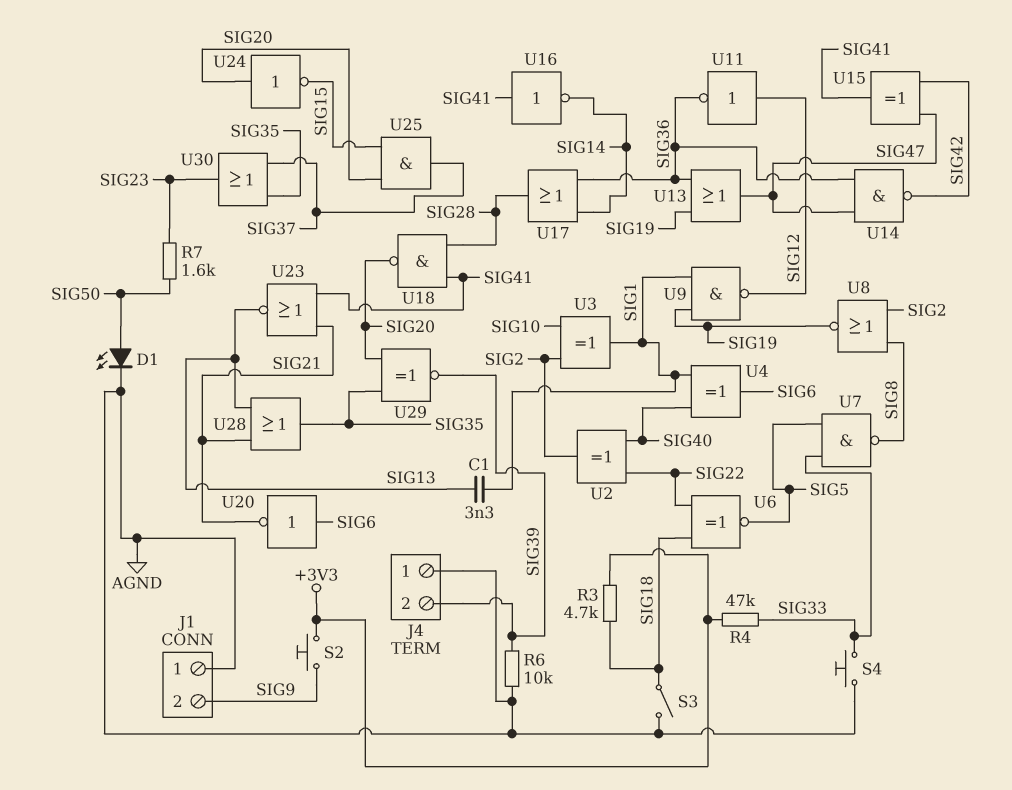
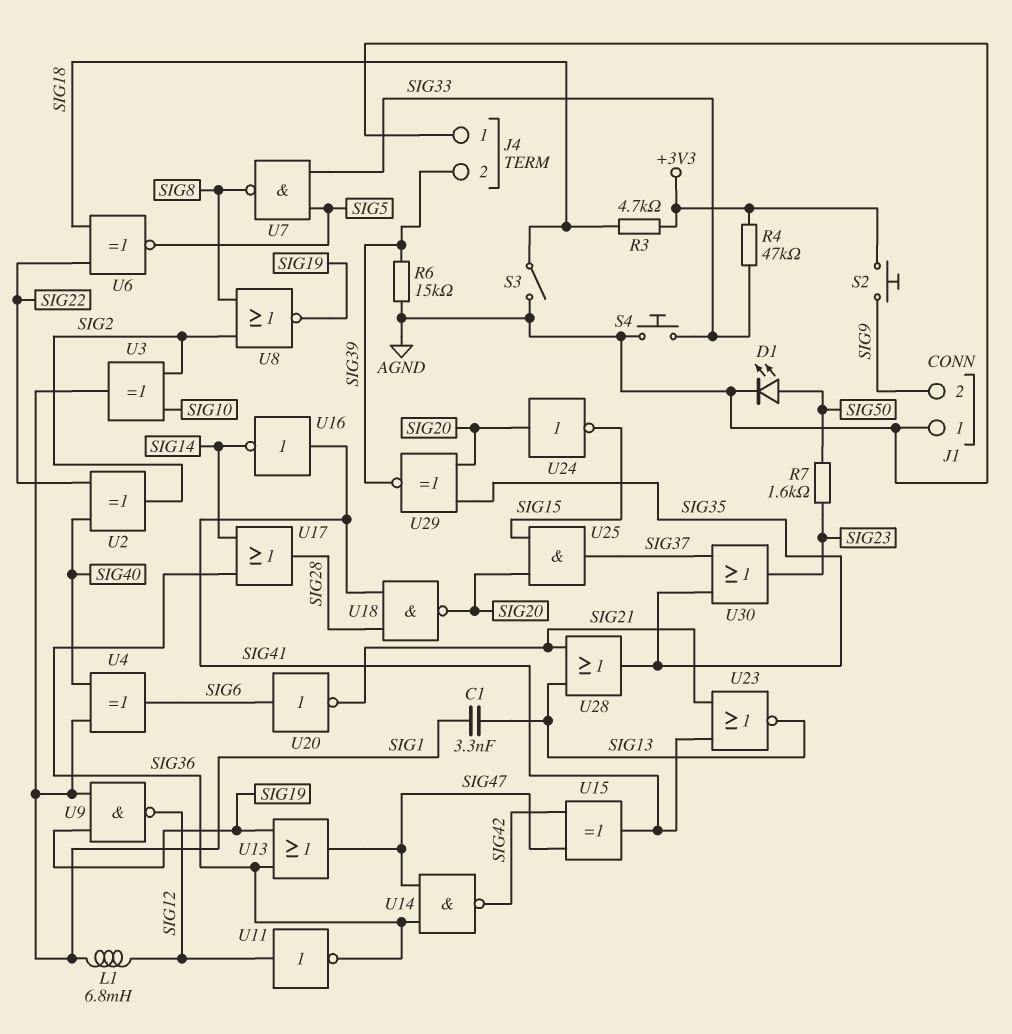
L1: none -> 6.8mH (SIG1, SIG12)
R6: 10k (AGND, SIG39) -> 15k (AGND, SIG39)

